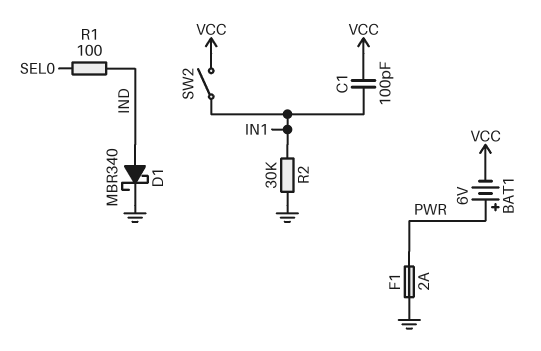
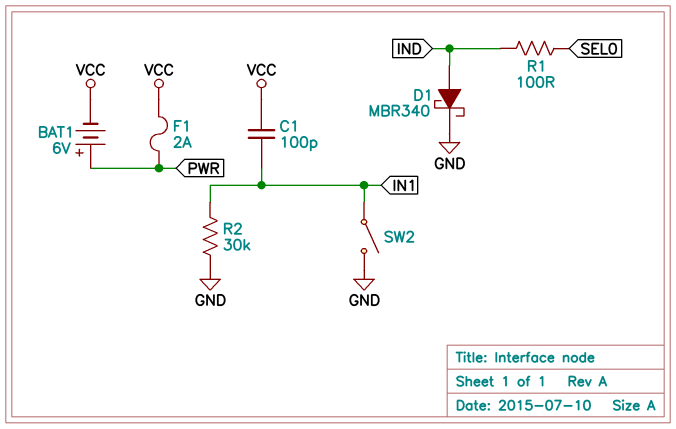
F1: 2A (GND, PWR) -> 2A (PWR, VCC)
SW2: switch (IN1, VCC) -> switch (GND, IN1)

